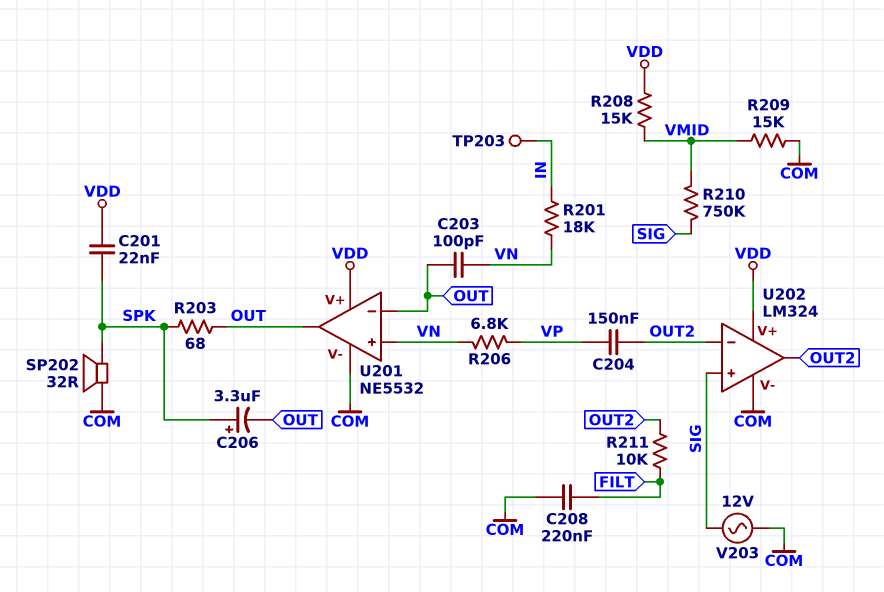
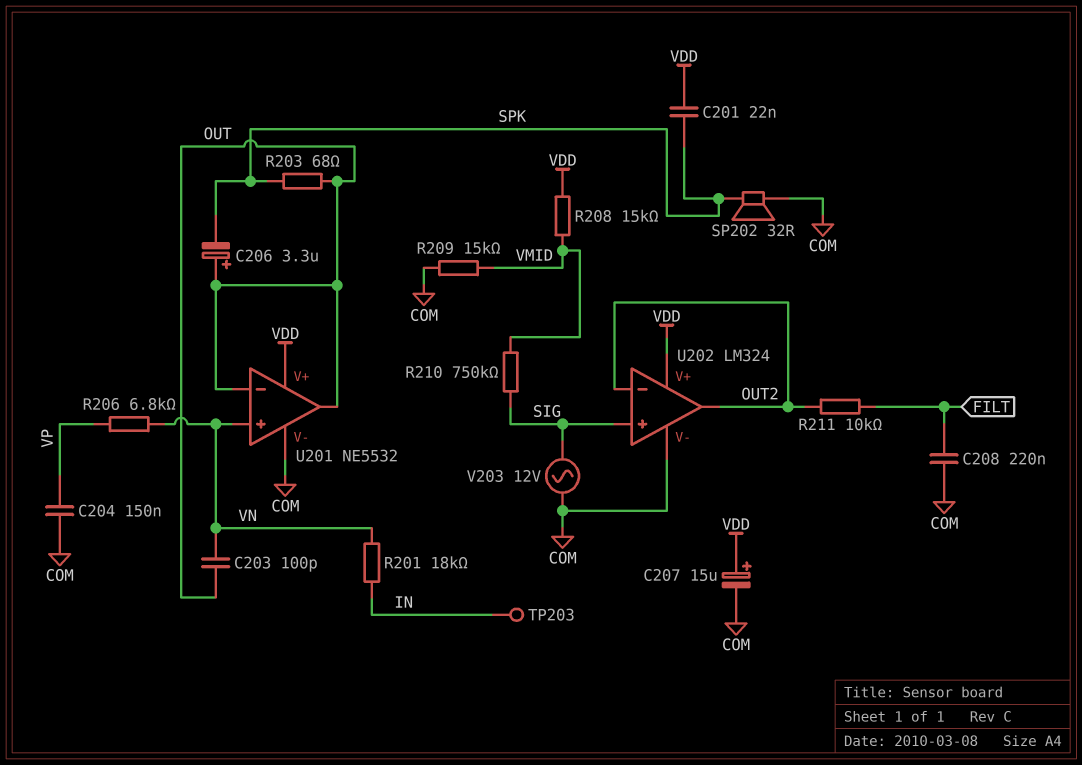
C204: 150nF (OUT2, VP) -> 150nF (COM, VP)
C206: 3.3uF (plus SPK, minus OUT) -> 3.3uF (plus OUT, minus SPK)
C207: none -> 15uF (plus VDD, minus COM)

